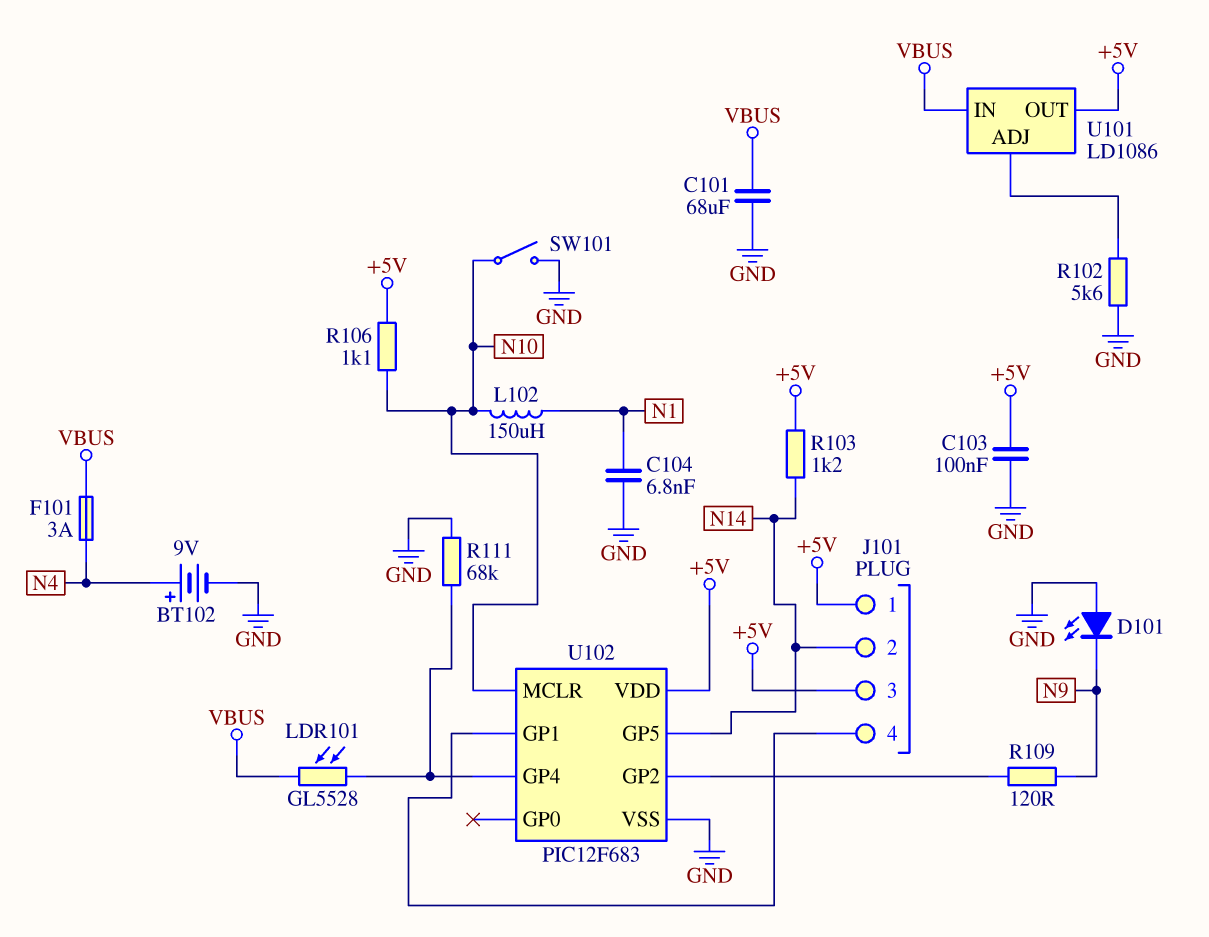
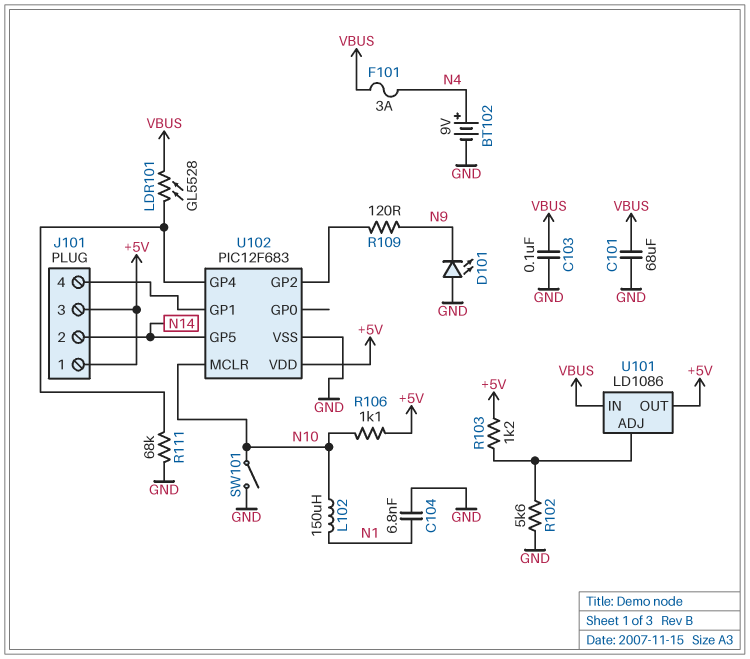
C103: 100nF (+5V, GND) -> 100nF (GND, VBUS)
R103: 1.2k (+5V, N14) -> 1.2k (+5V, U101/ADJ)

